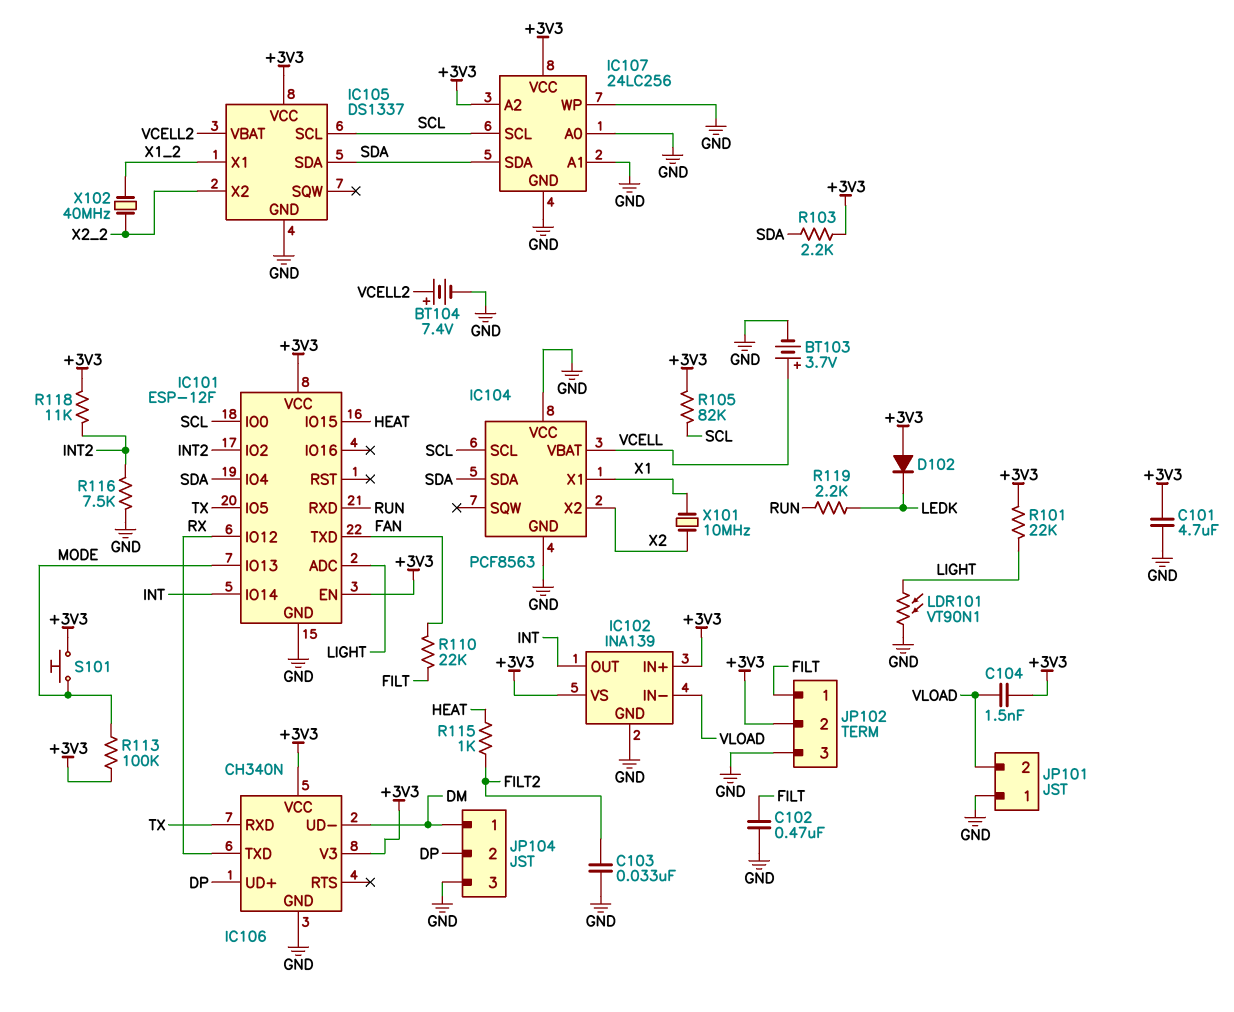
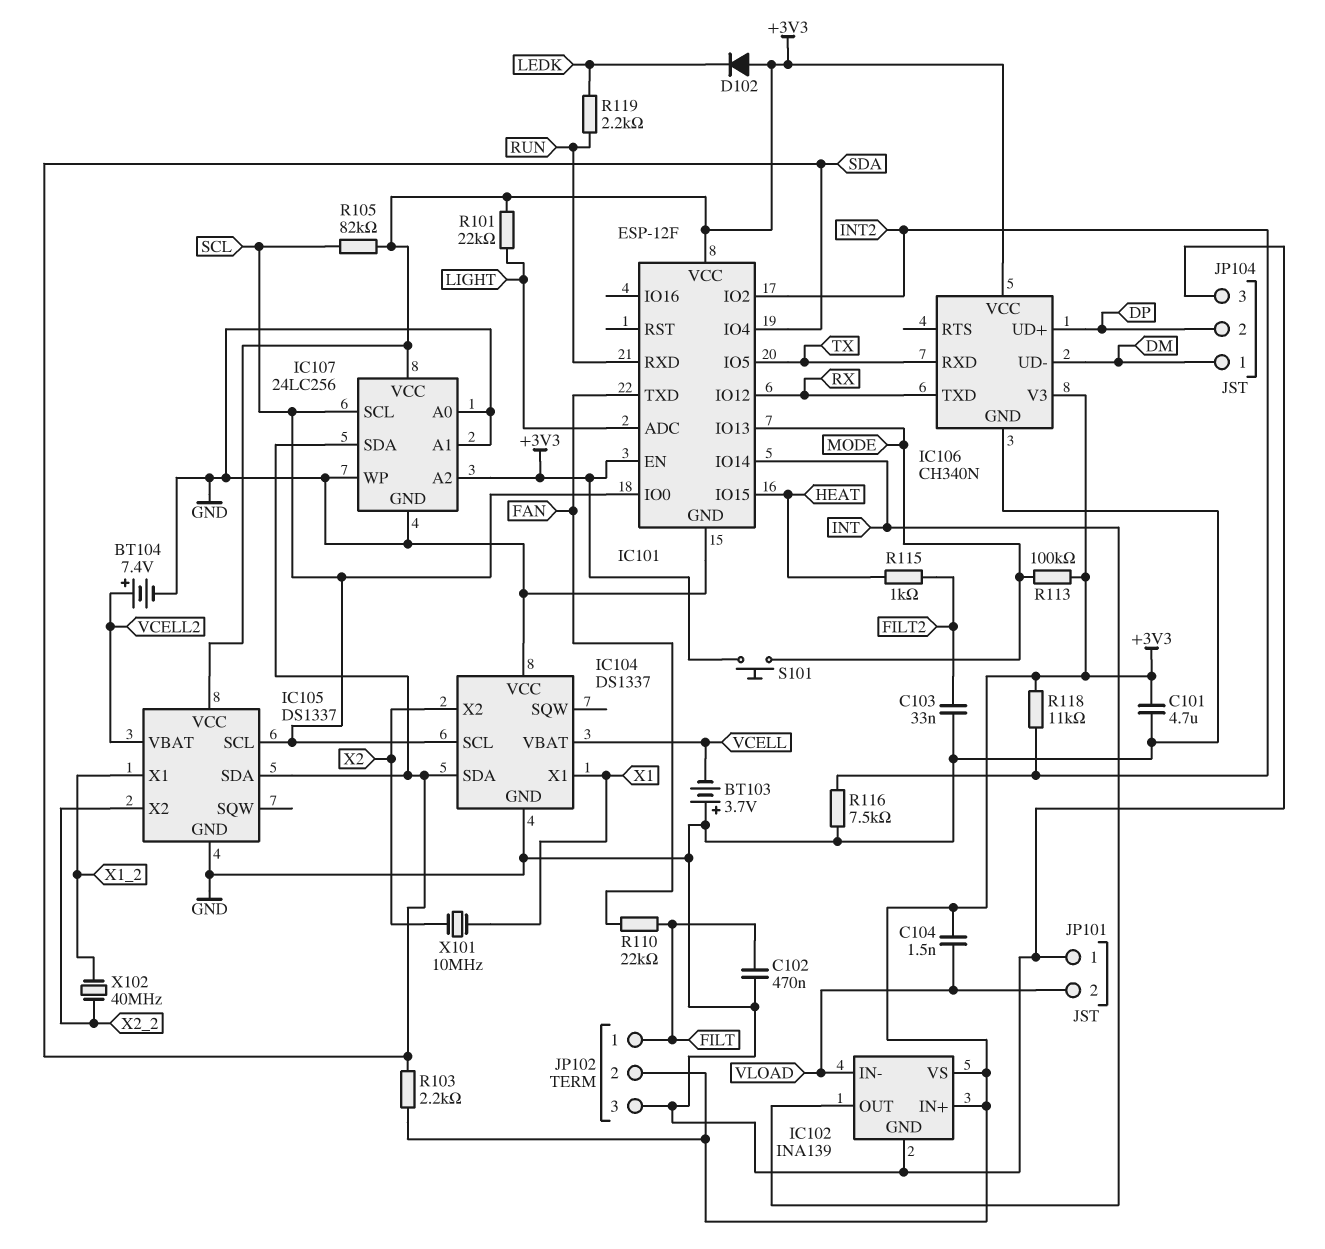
BT103: 3.7V (plus VCELL, minus GND) -> 3.7V (plus GND, minus VCELL)
IC104: PCF8563 -> DS1337
LDR101: VT90N1 (GND, LIGHT) -> none

